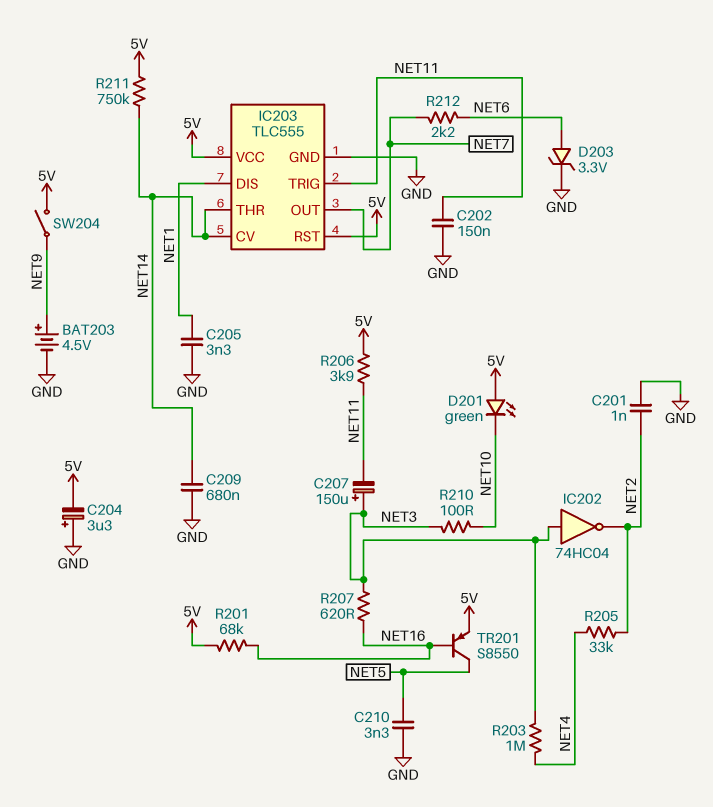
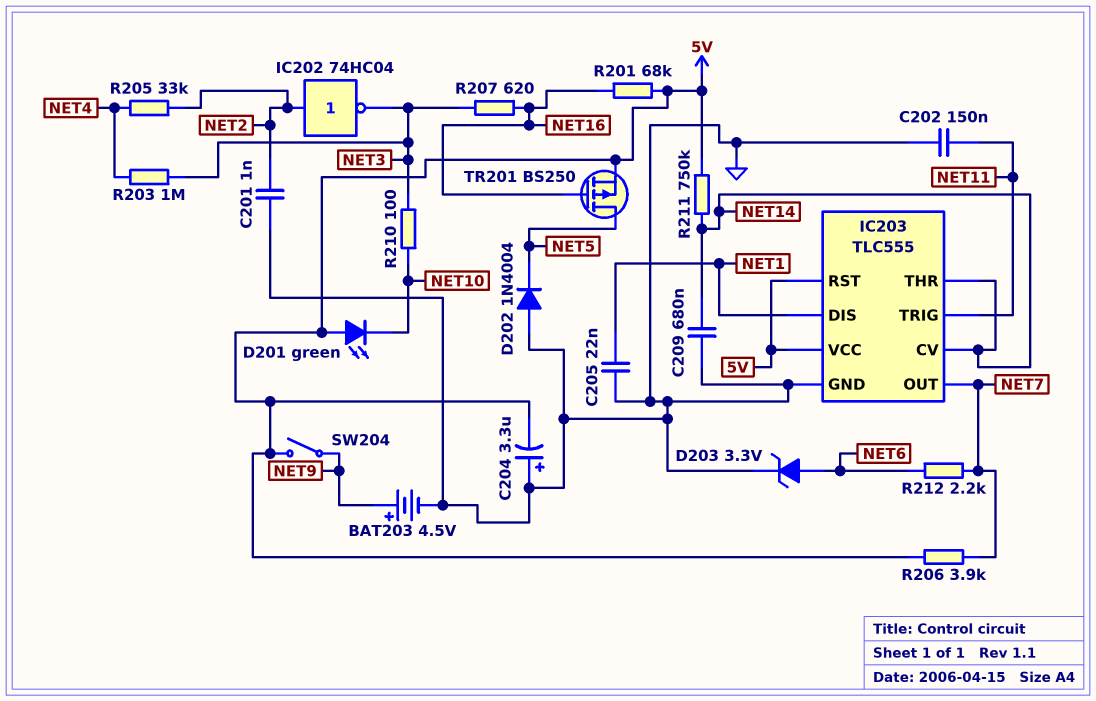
C205: 3.3nF (GND, NET1) -> 22nF (GND, NET1)
C207: 150uF (plus NET3, minus NET11) -> none
C210: 3.3nF (GND, NET5) -> none
D202: none -> diode 1N4004 (A GND, K NET5)
IC202: NOT 74HC04 (in NET3, out NET2) -> NOT 74HC04 (in NET2, out NET3)
R206: 3.9k (5V, NET11) -> 3.9k (5V, NET7)
TR201: PNP S8550 (B NET16, C NET5, E 5V) -> PMOS BS250 (G NET16, D NET5, S 5V)

